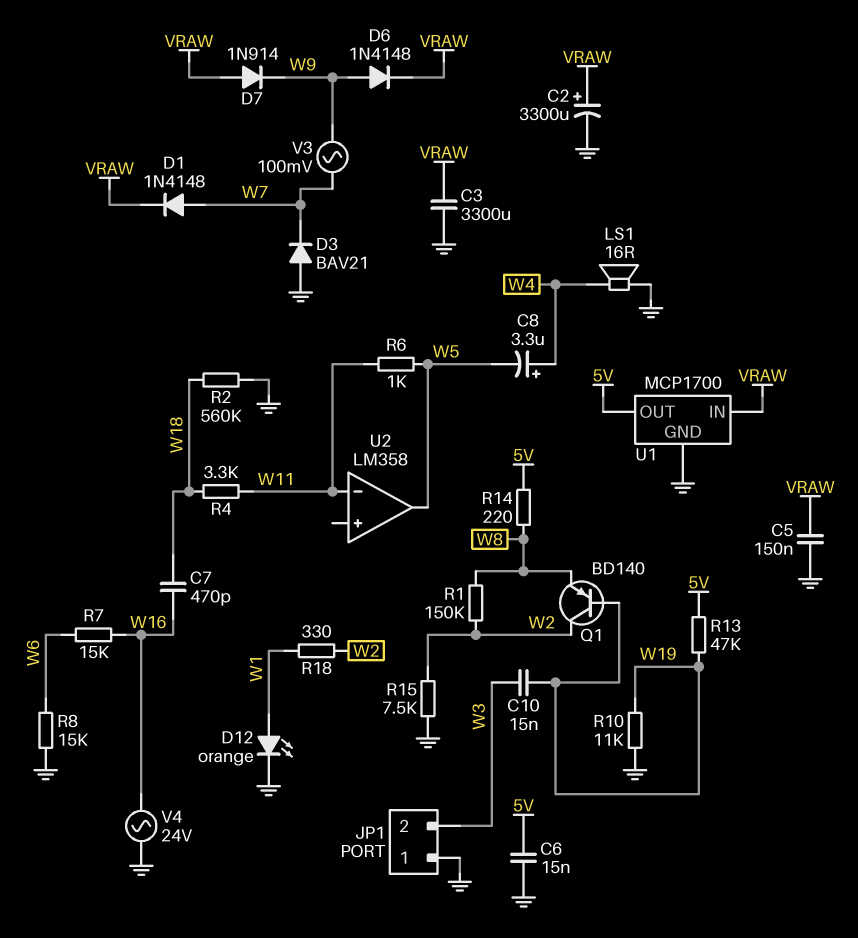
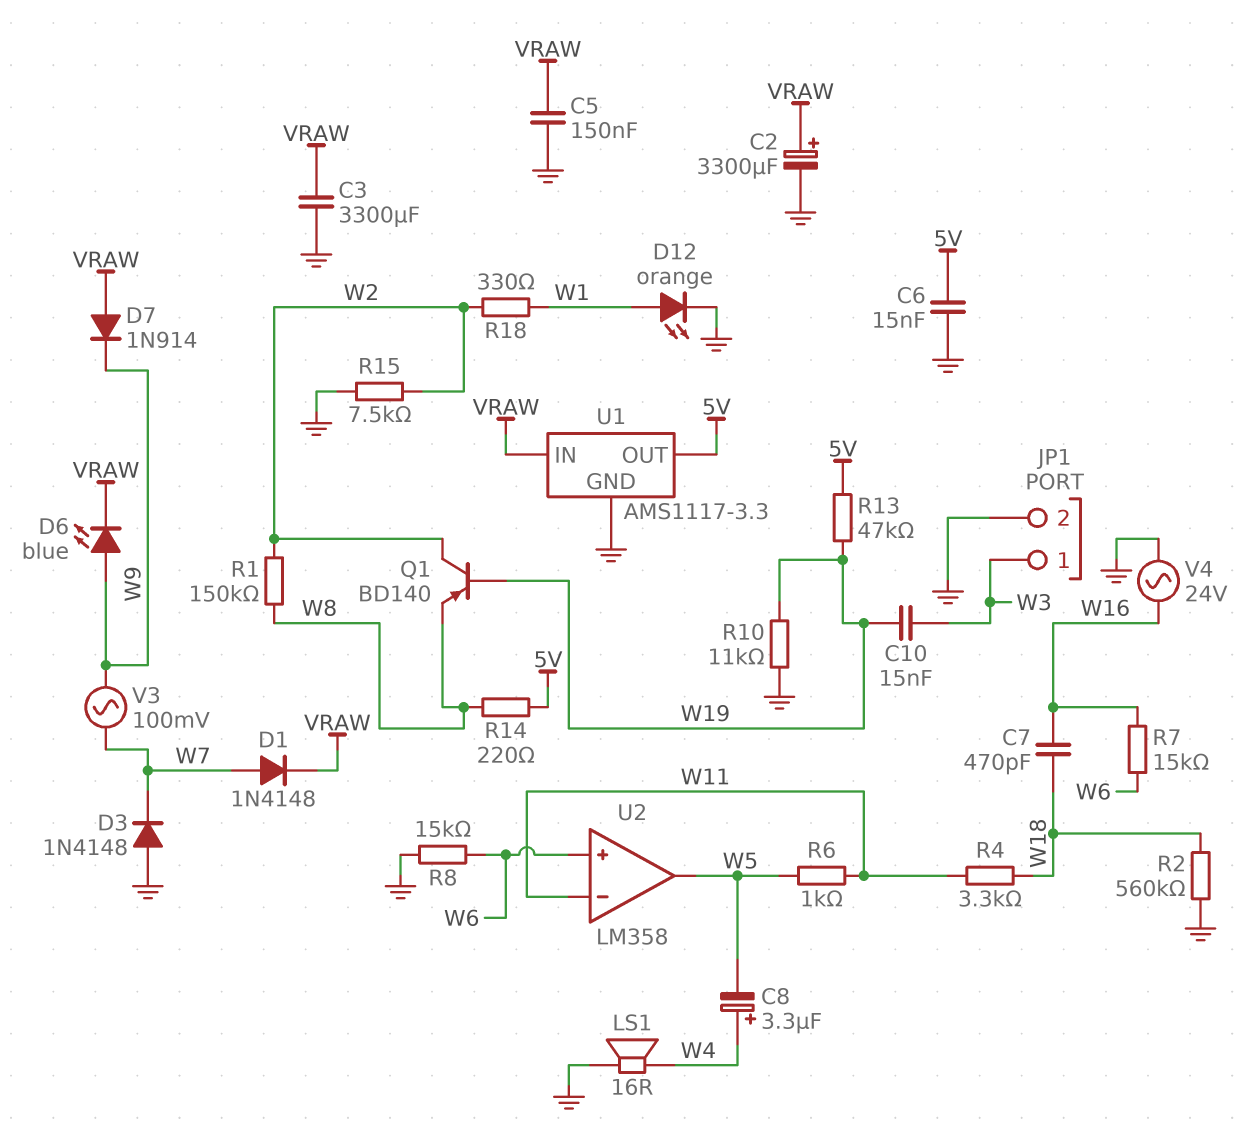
D3: diode BAV21 (A GND, K W7) -> diode 1N4148 (A GND, K W7)
D6: diode 1N4148 (A W9, K VRAW) -> LED blue (A W9, K VRAW)
JP1 pin 1: GND -> W3
JP1 pin 2: W3 -> GND
U1: MCP1700 -> AMS1117-3.3
U2 pin in+: none -> W6

